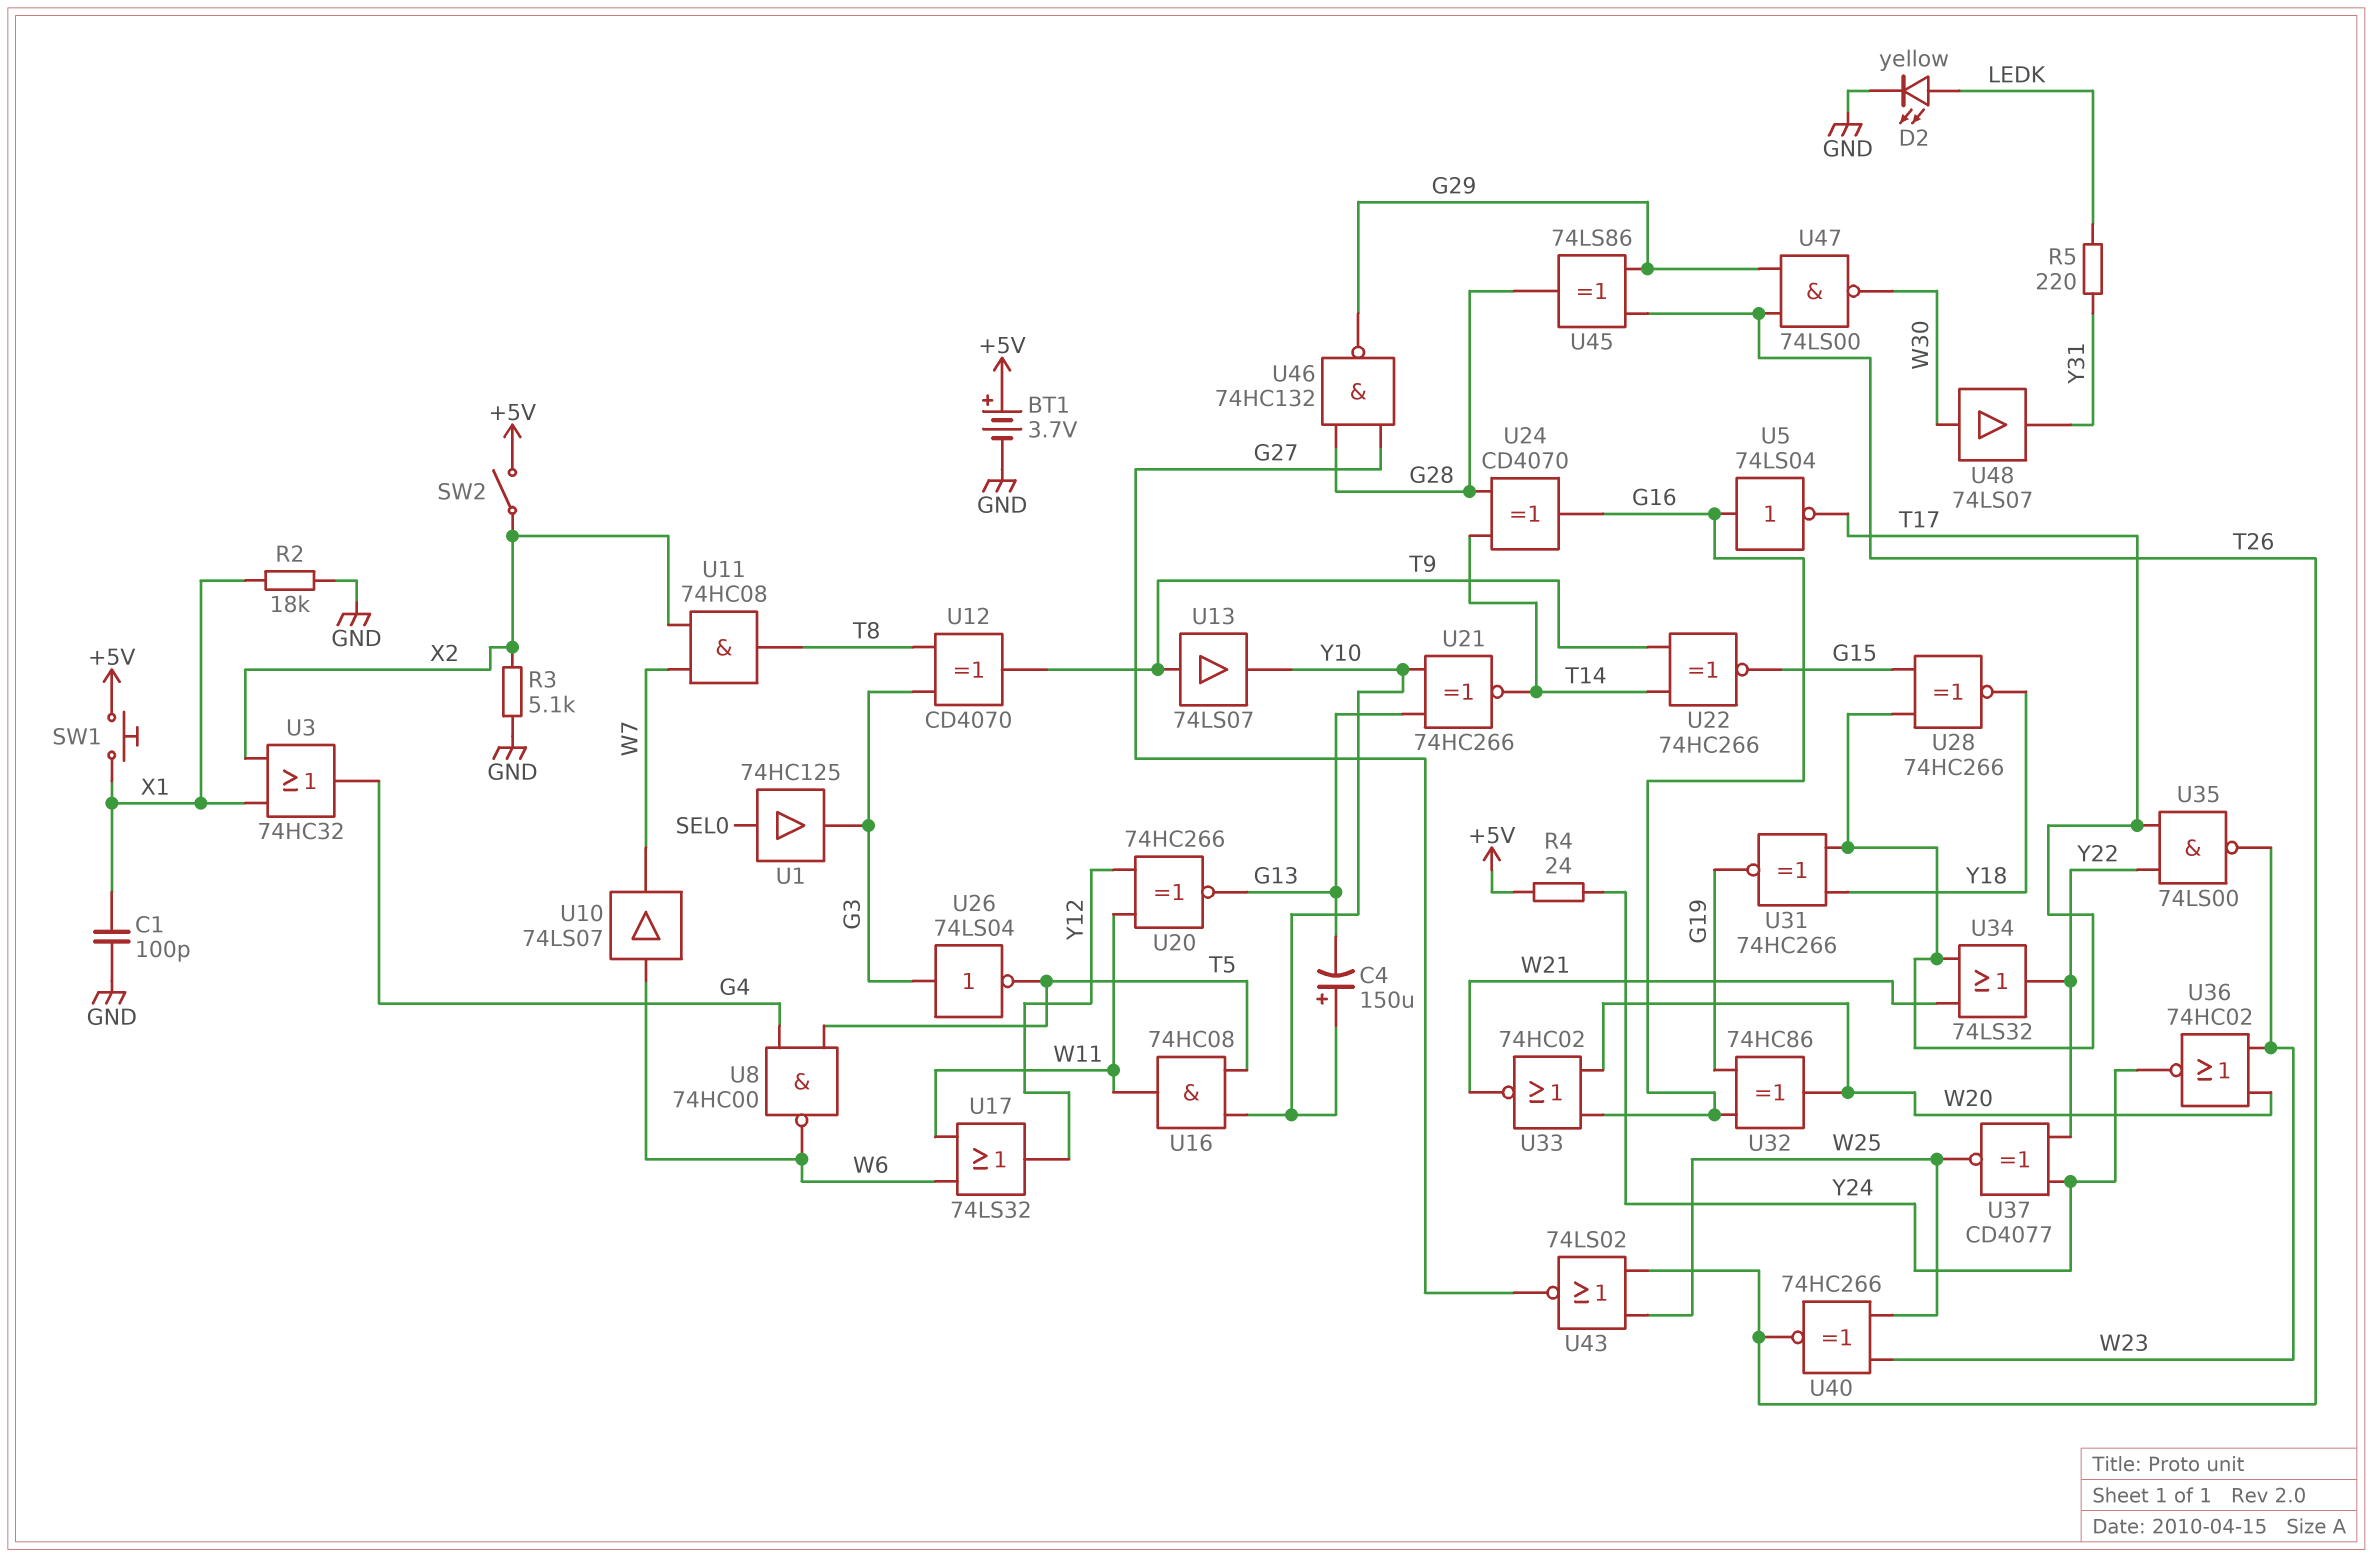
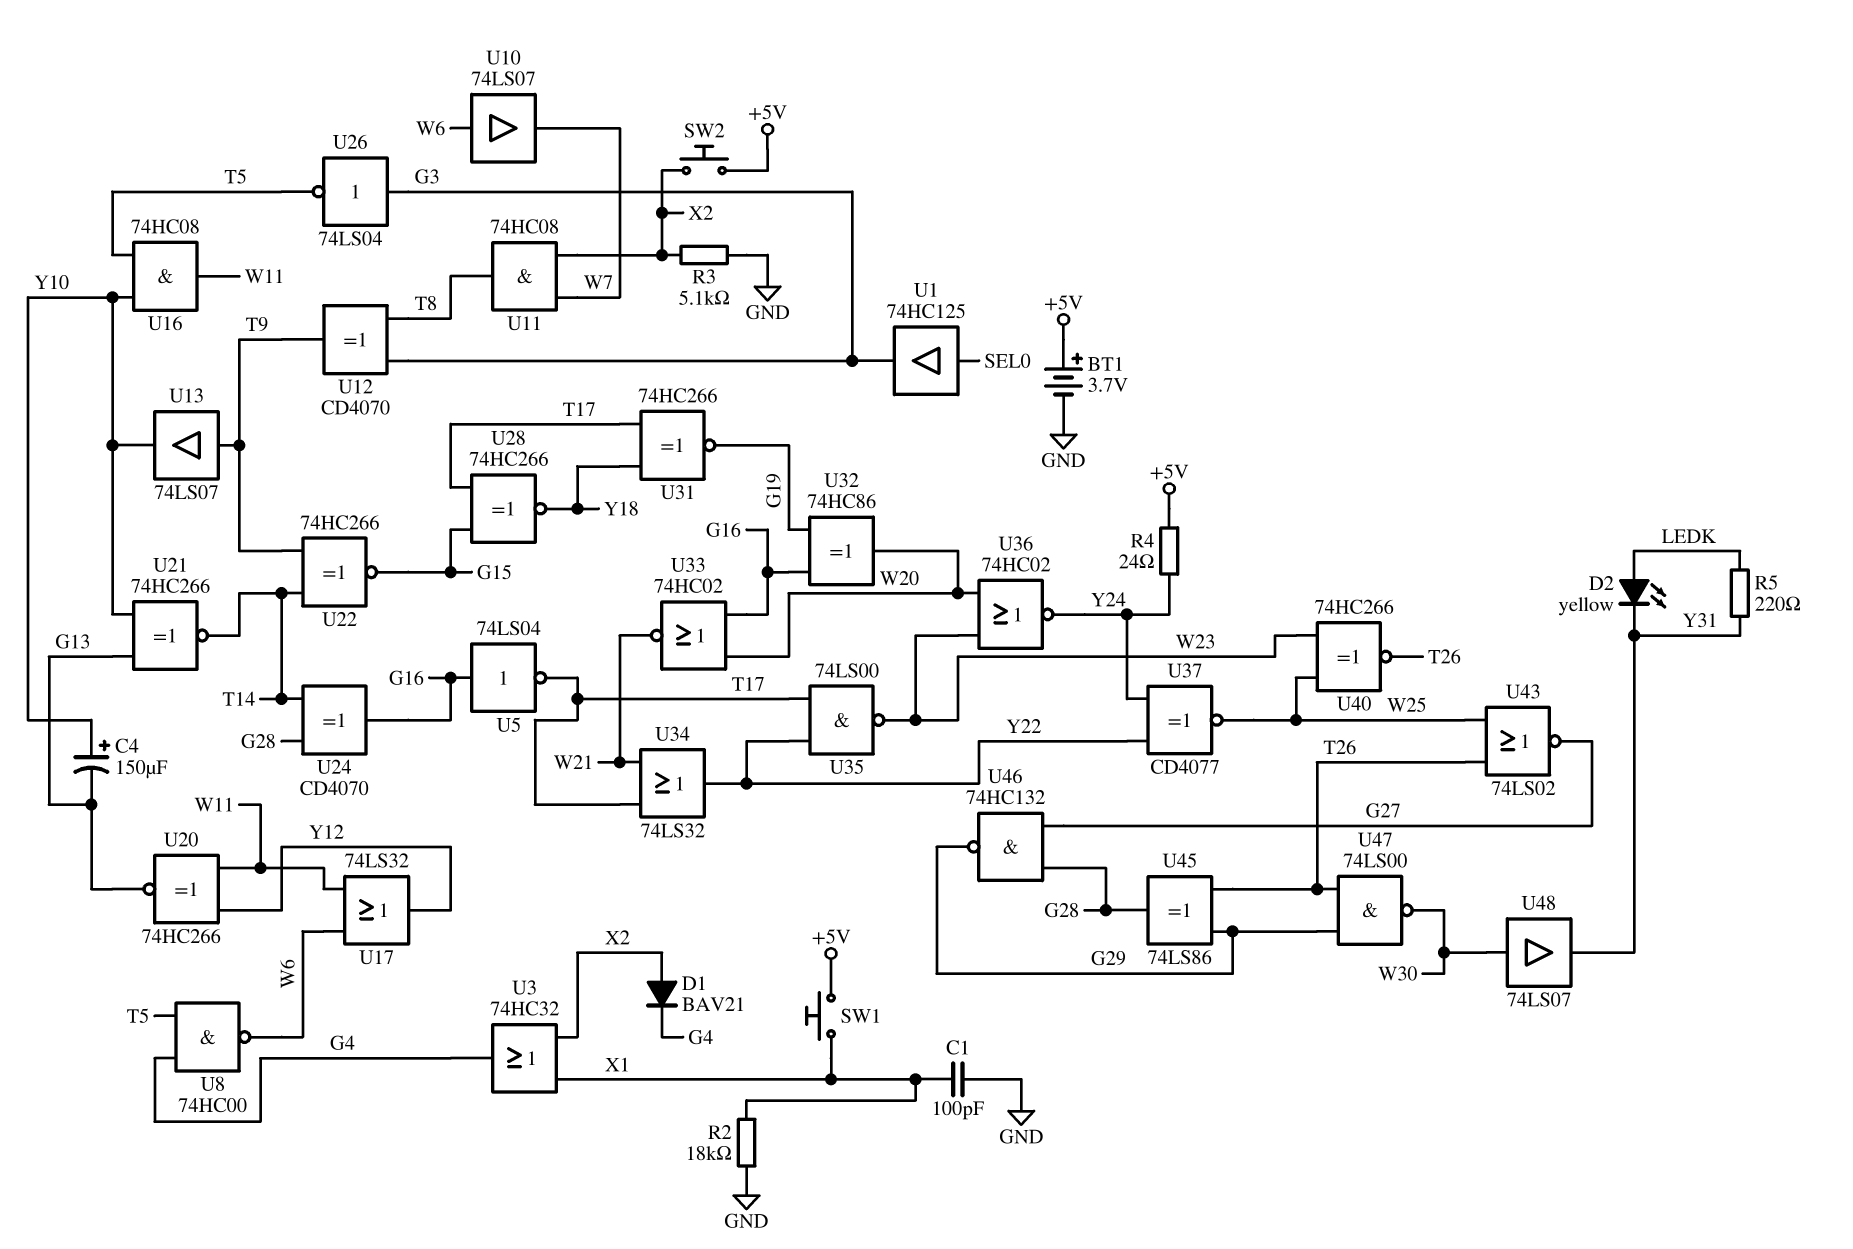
D1: none -> diode BAV21 (A X2, K G4)
D2: LED yellow (A LEDK, K GND) -> LED yellow (A LEDK, K Y31)
SW2: switch (+5V, X2) -> button (+5V, X2)

